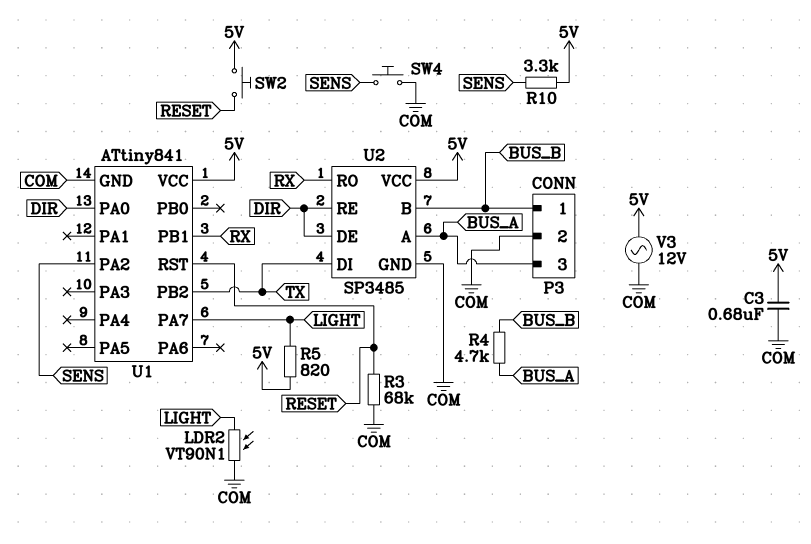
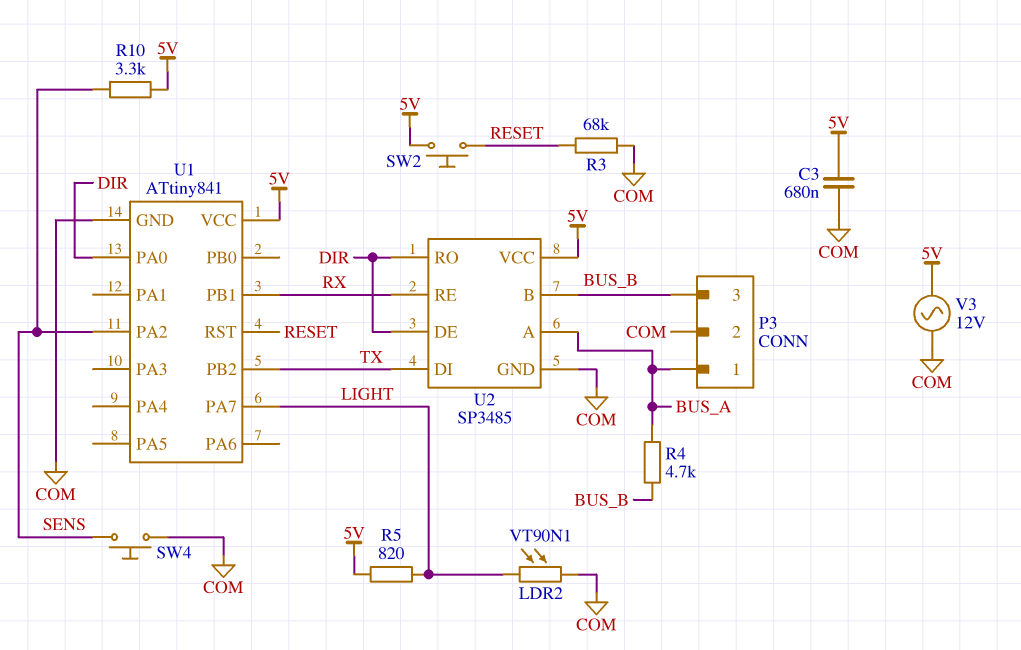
P3 pin 1: BUS_B -> BUS_A
P3 pin 3: BUS_A -> BUS_B
U2 pin RE: DIR -> RX
U2 pin RO: RX -> DIR

